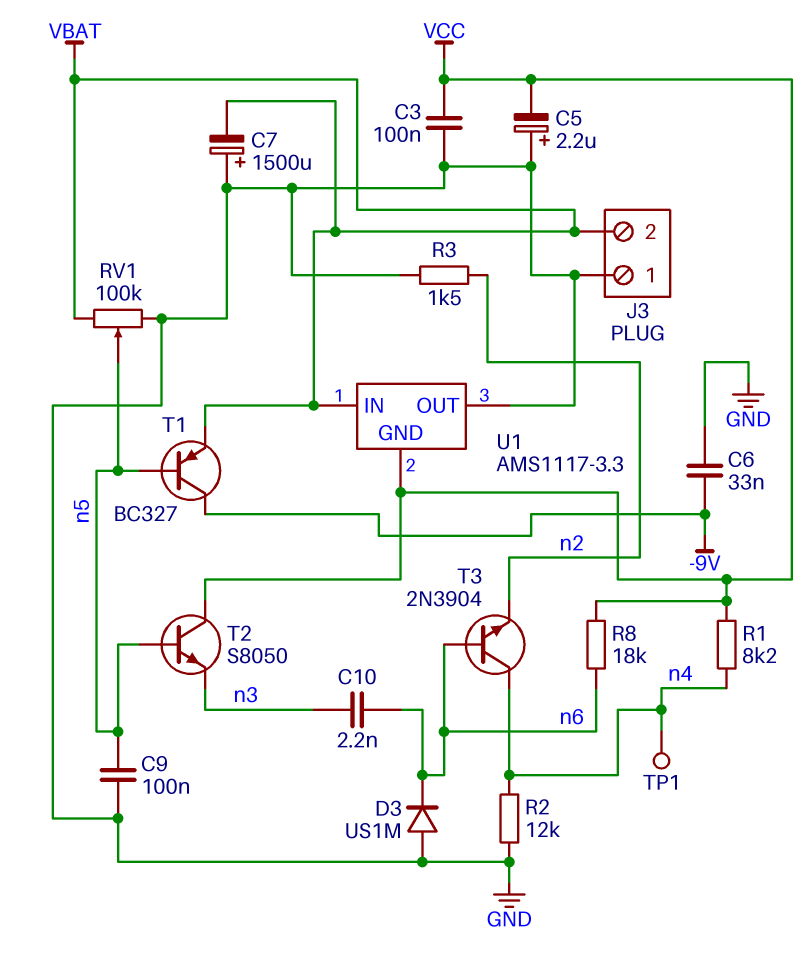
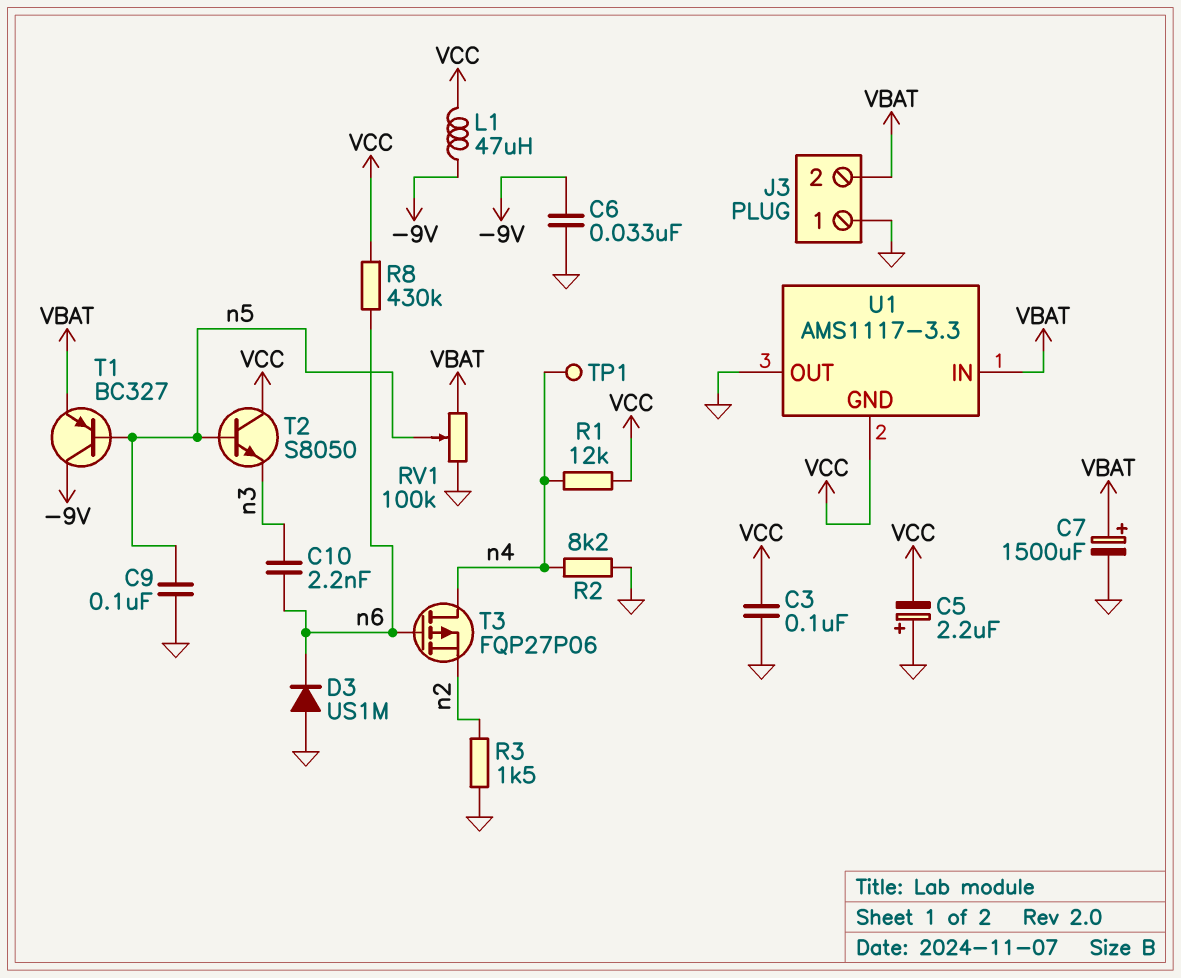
C7: 1500uF (plus GND, minus VBAT) -> 1500uF (plus VBAT, minus GND)
L1: none -> 47uH (-9V, VCC)
R1: 8.2k (VCC, n4) -> 12k (VCC, n4)
R2: 12k (GND, n4) -> 8.2k (GND, n4)
R8: 18k (VCC, n6) -> 430k (VCC, n6)
T3: NPN 2N3904 (B n6, C n4, E n2) -> PMOS FQP27P06 (G n6, D n4, S n2)

